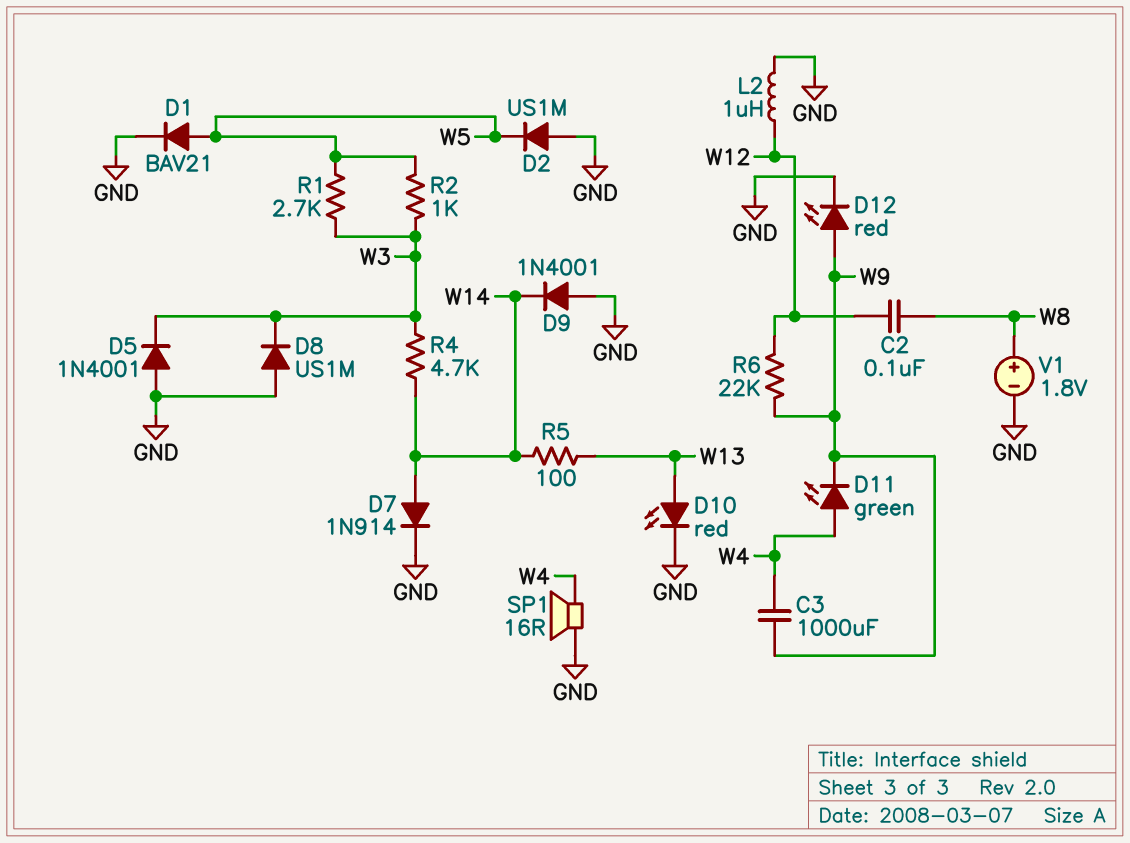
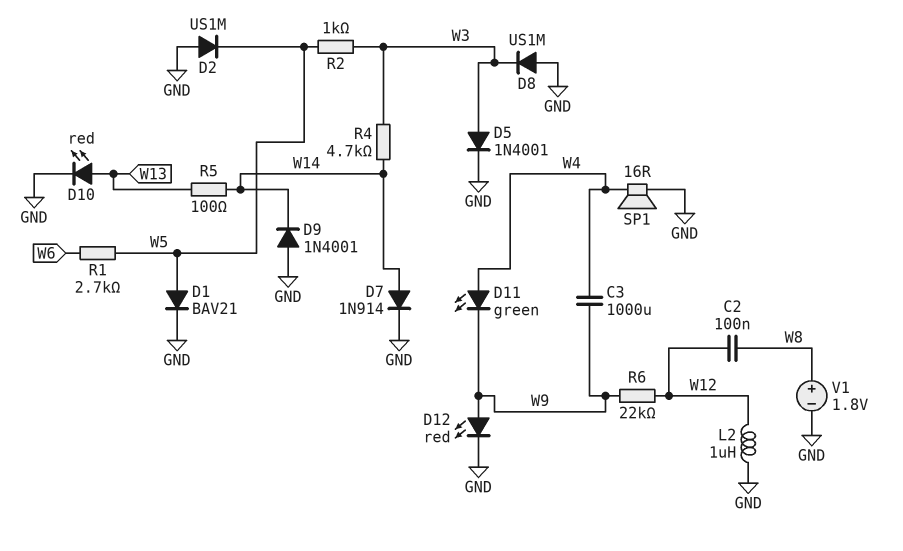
D5: diode 1N4001 (A GND, K W3) -> diode 1N4001 (A W3, K GND)
R1: 2.7k (W3, W5) -> 2.7k (W5, W6)

